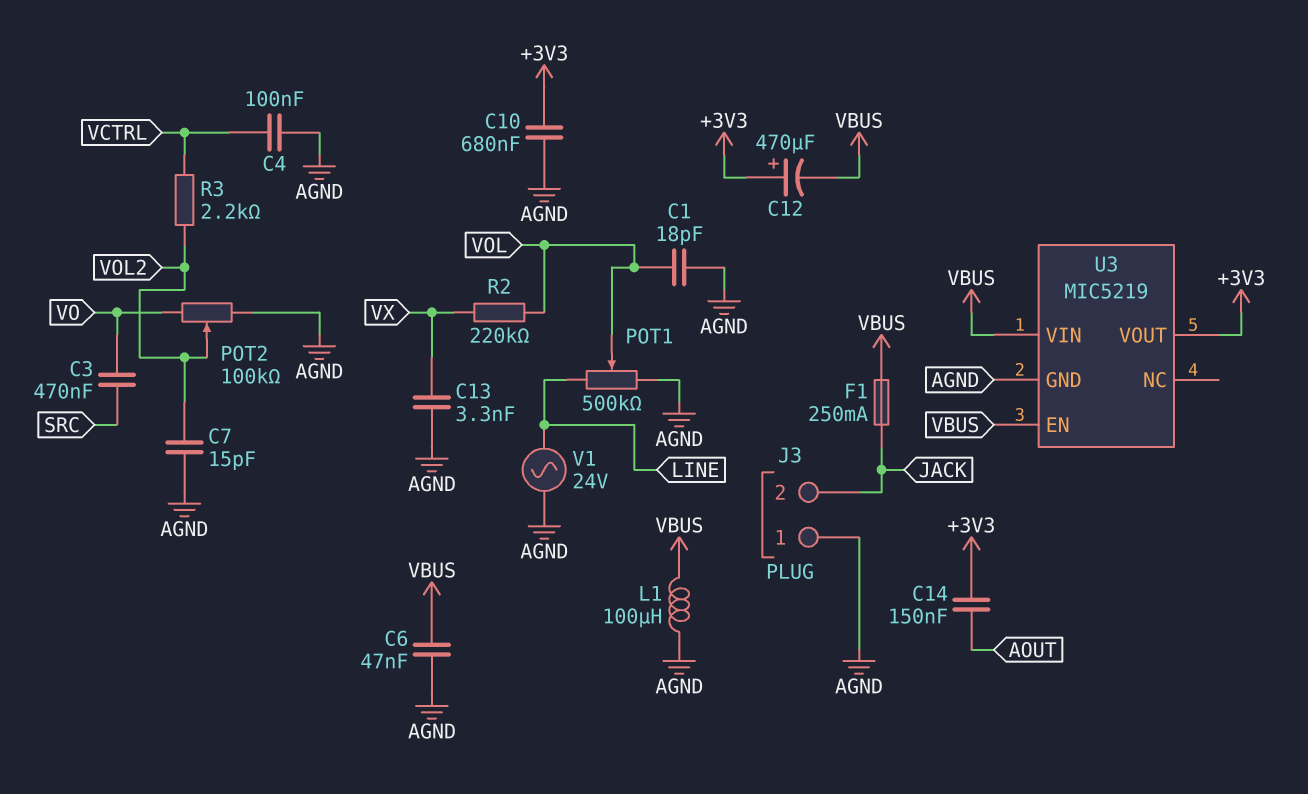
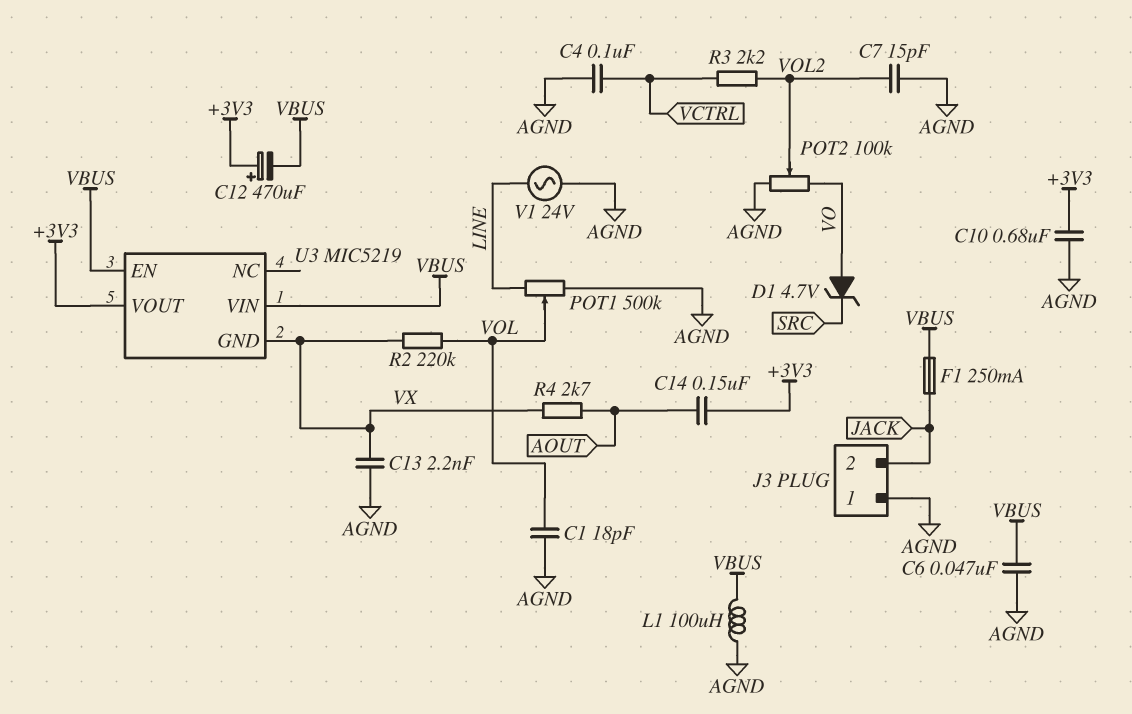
C3: 470nF (SRC, VO) -> none
C13: 3.3nF (AGND, VX) -> 2.2nF (AGND, VX)
D1: none -> zener 4.7V (A VO, K SRC)
R4: none -> 2.7k (AOUT, VX)
U3 pin GND: AGND -> VX

